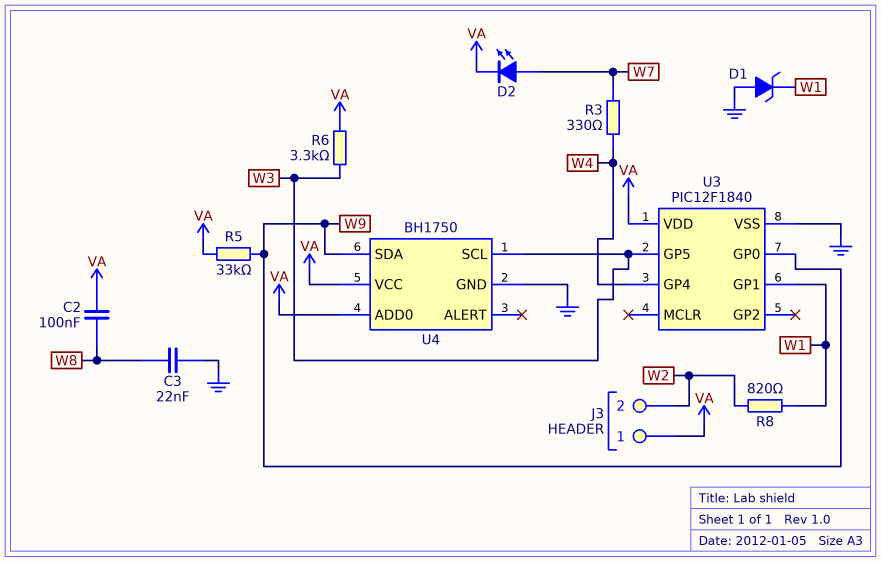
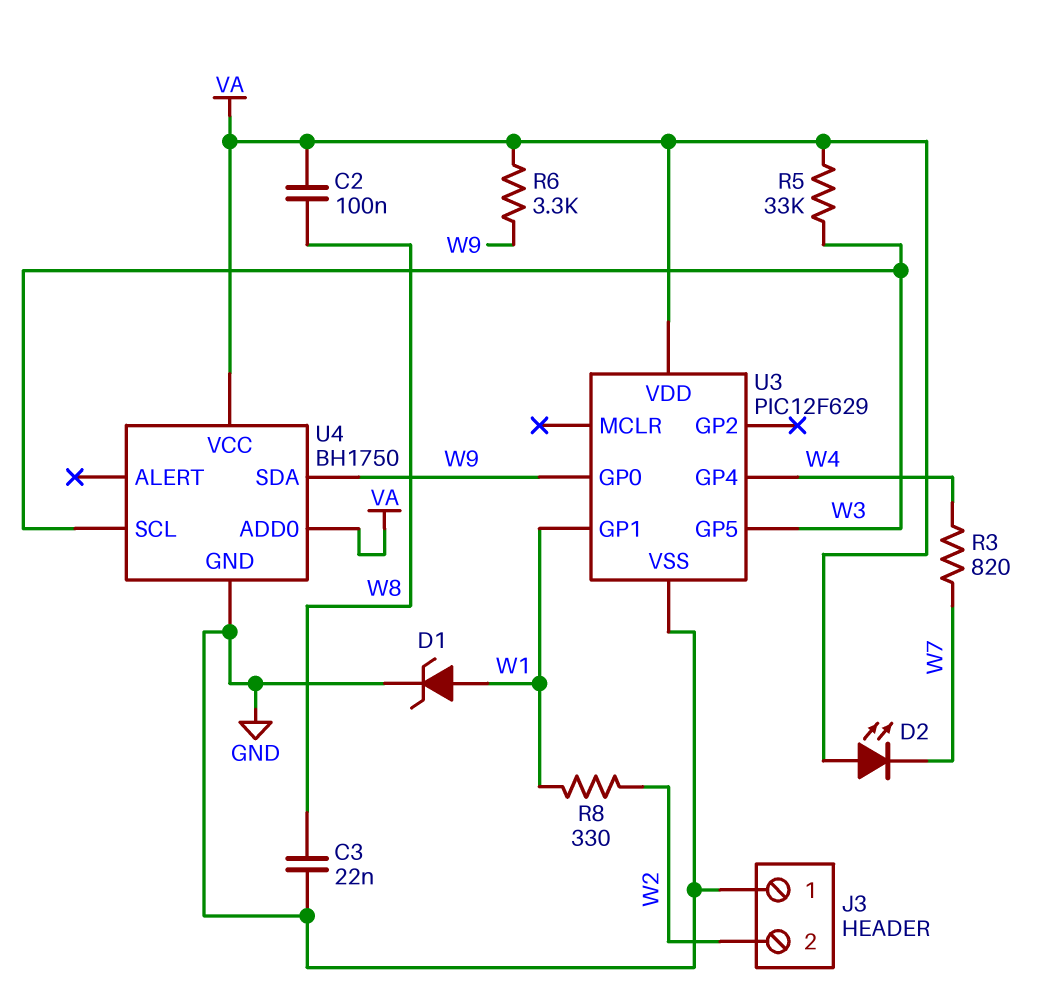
D1: zener (A GND, K W1) -> zener (A W1, K GND)
D2: LED (A W7, K VA) -> LED (A VA, K W7)
J3 pin 1: VA -> GND
R3: 330 (W4, W7) -> 820 (W4, W7)
R5: 33k (VA, W9) -> 33k (VA, W3)
R6: 3.3k (VA, W3) -> 3.3k (VA, W9)
R8: 820 (W1, W2) -> 330 (W1, W2)
U3: PIC12F1840 -> PIC12F629

